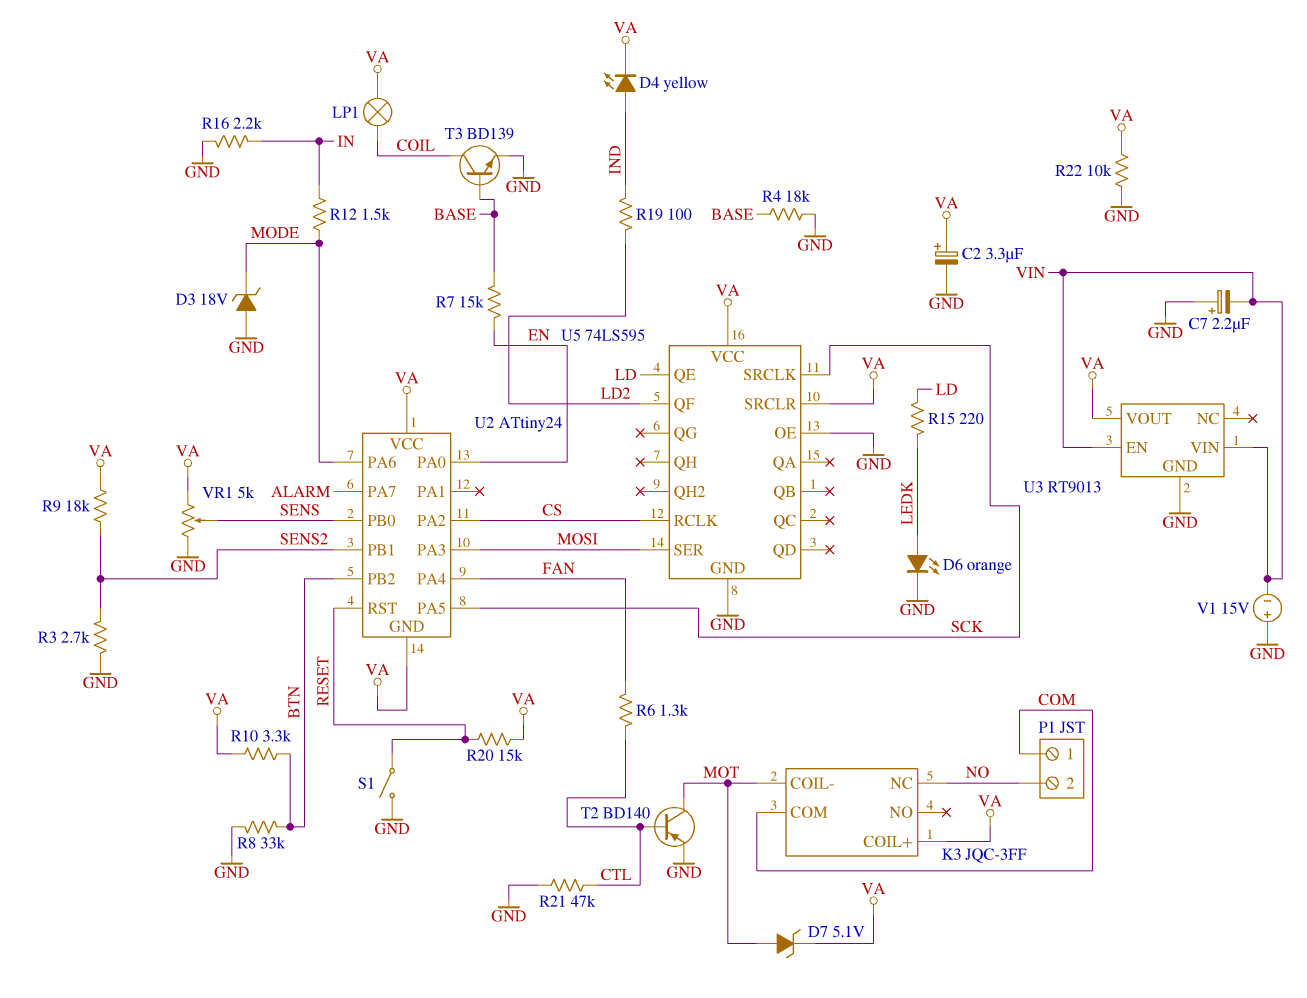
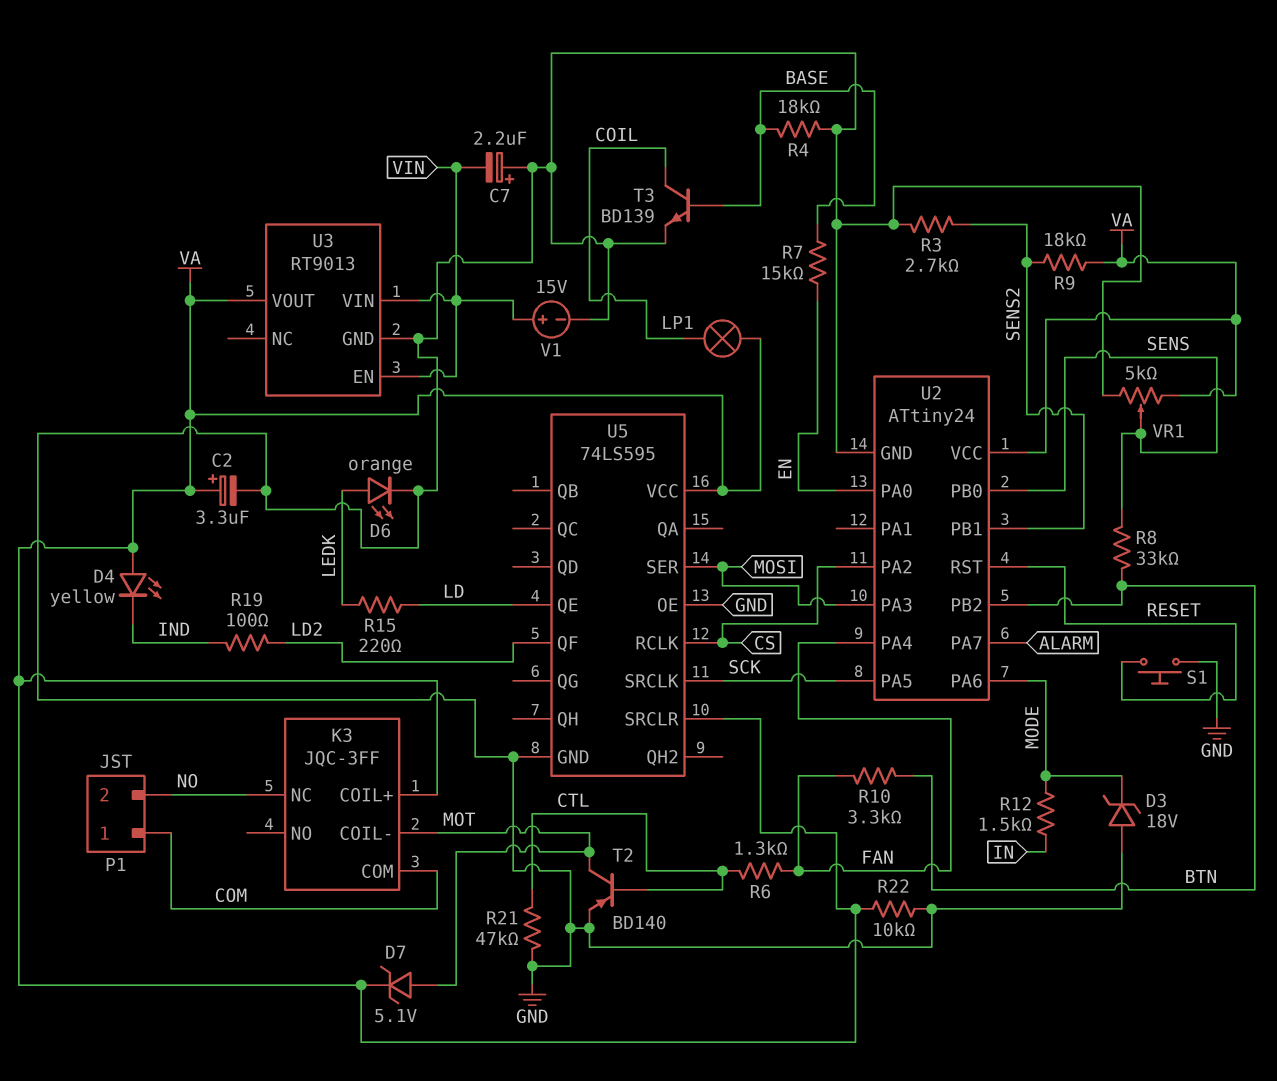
D4: LED yellow (A IND, K VA) -> LED yellow (A VA, K IND)
R8: 33k (BTN, GND) -> 33k (BTN, SENS)
R10: 3.3k (BTN, VA) -> 3.3k (BTN, FAN)
R16: 2.2k (GND, IN) -> none
R20: 15k (RESET, VA) -> none
S1: switch (GND, RESET) -> button (GND, RESET)
U2 pin GND: VA -> GND
V1: 15V (plus GND, minus VIN) -> 15V (plus VIN, minus GND)

